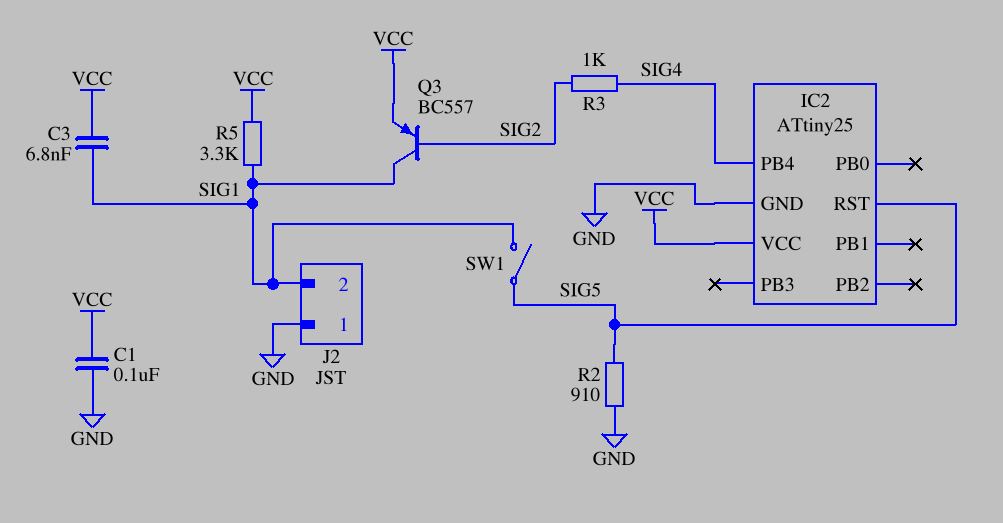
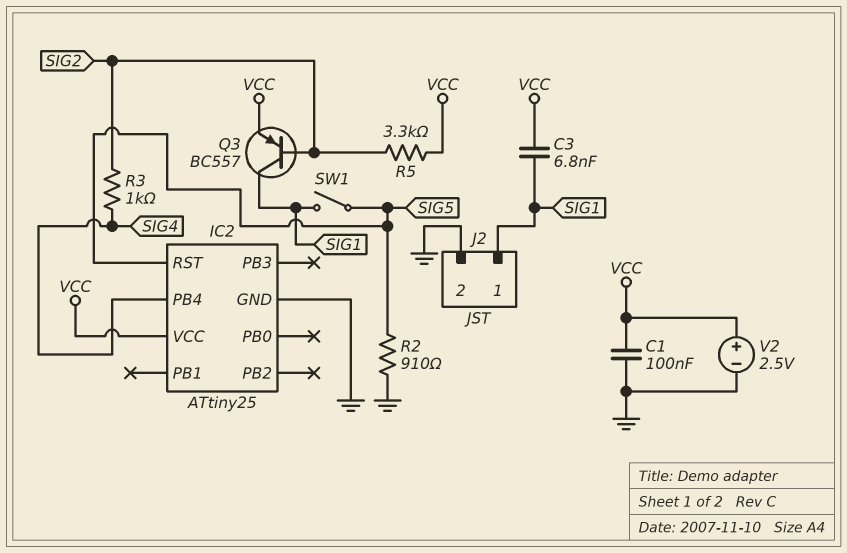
J2 pin 1: GND -> SIG1
J2 pin 2: SIG1 -> GND
R5: 3.3k (SIG1, VCC) -> 3.3k (SIG2, VCC)
V2: none -> 2.5V (plus VCC, minus GND)

